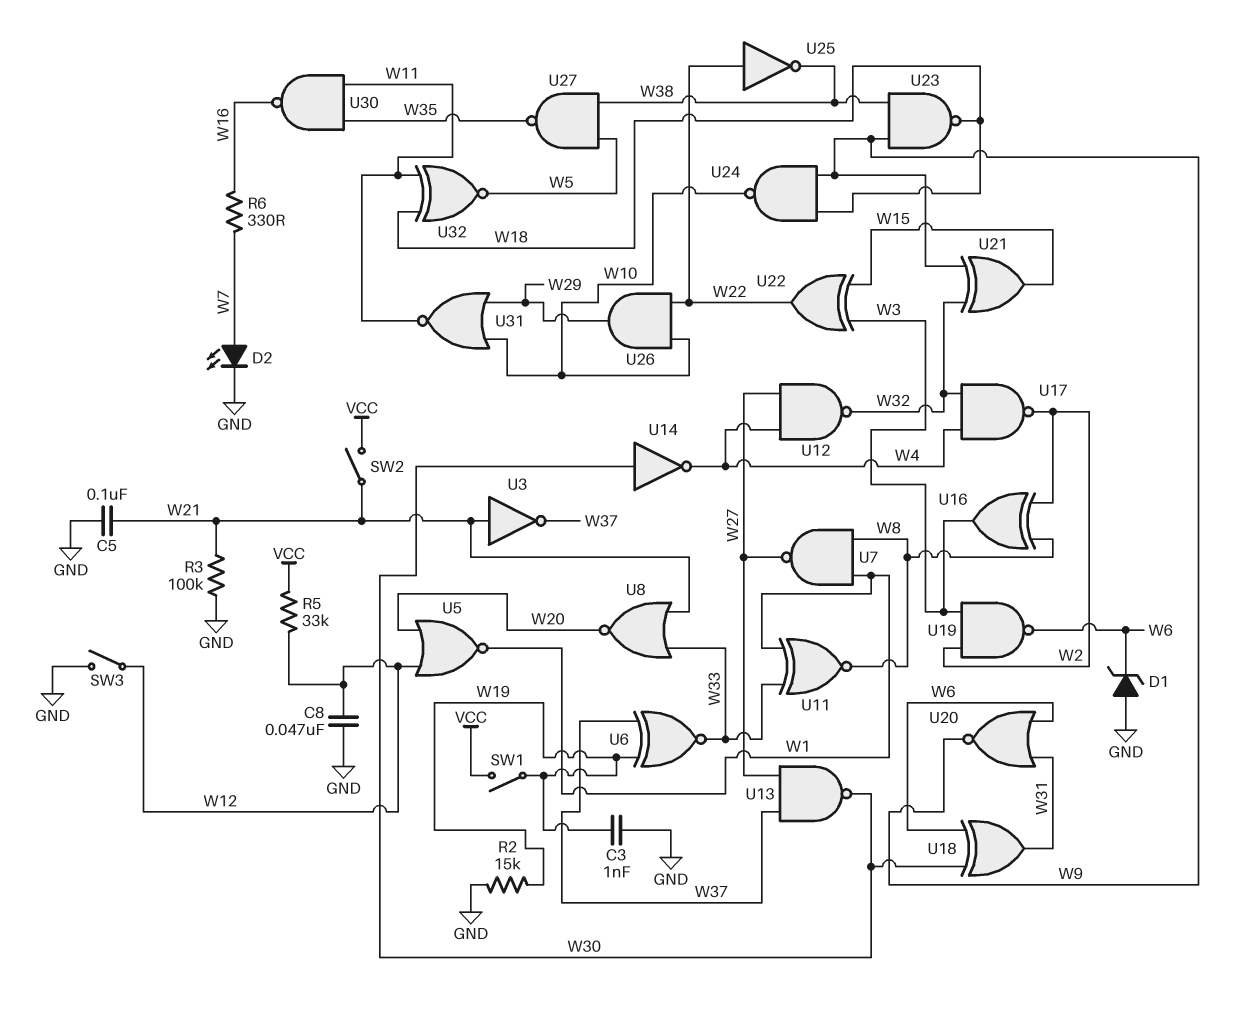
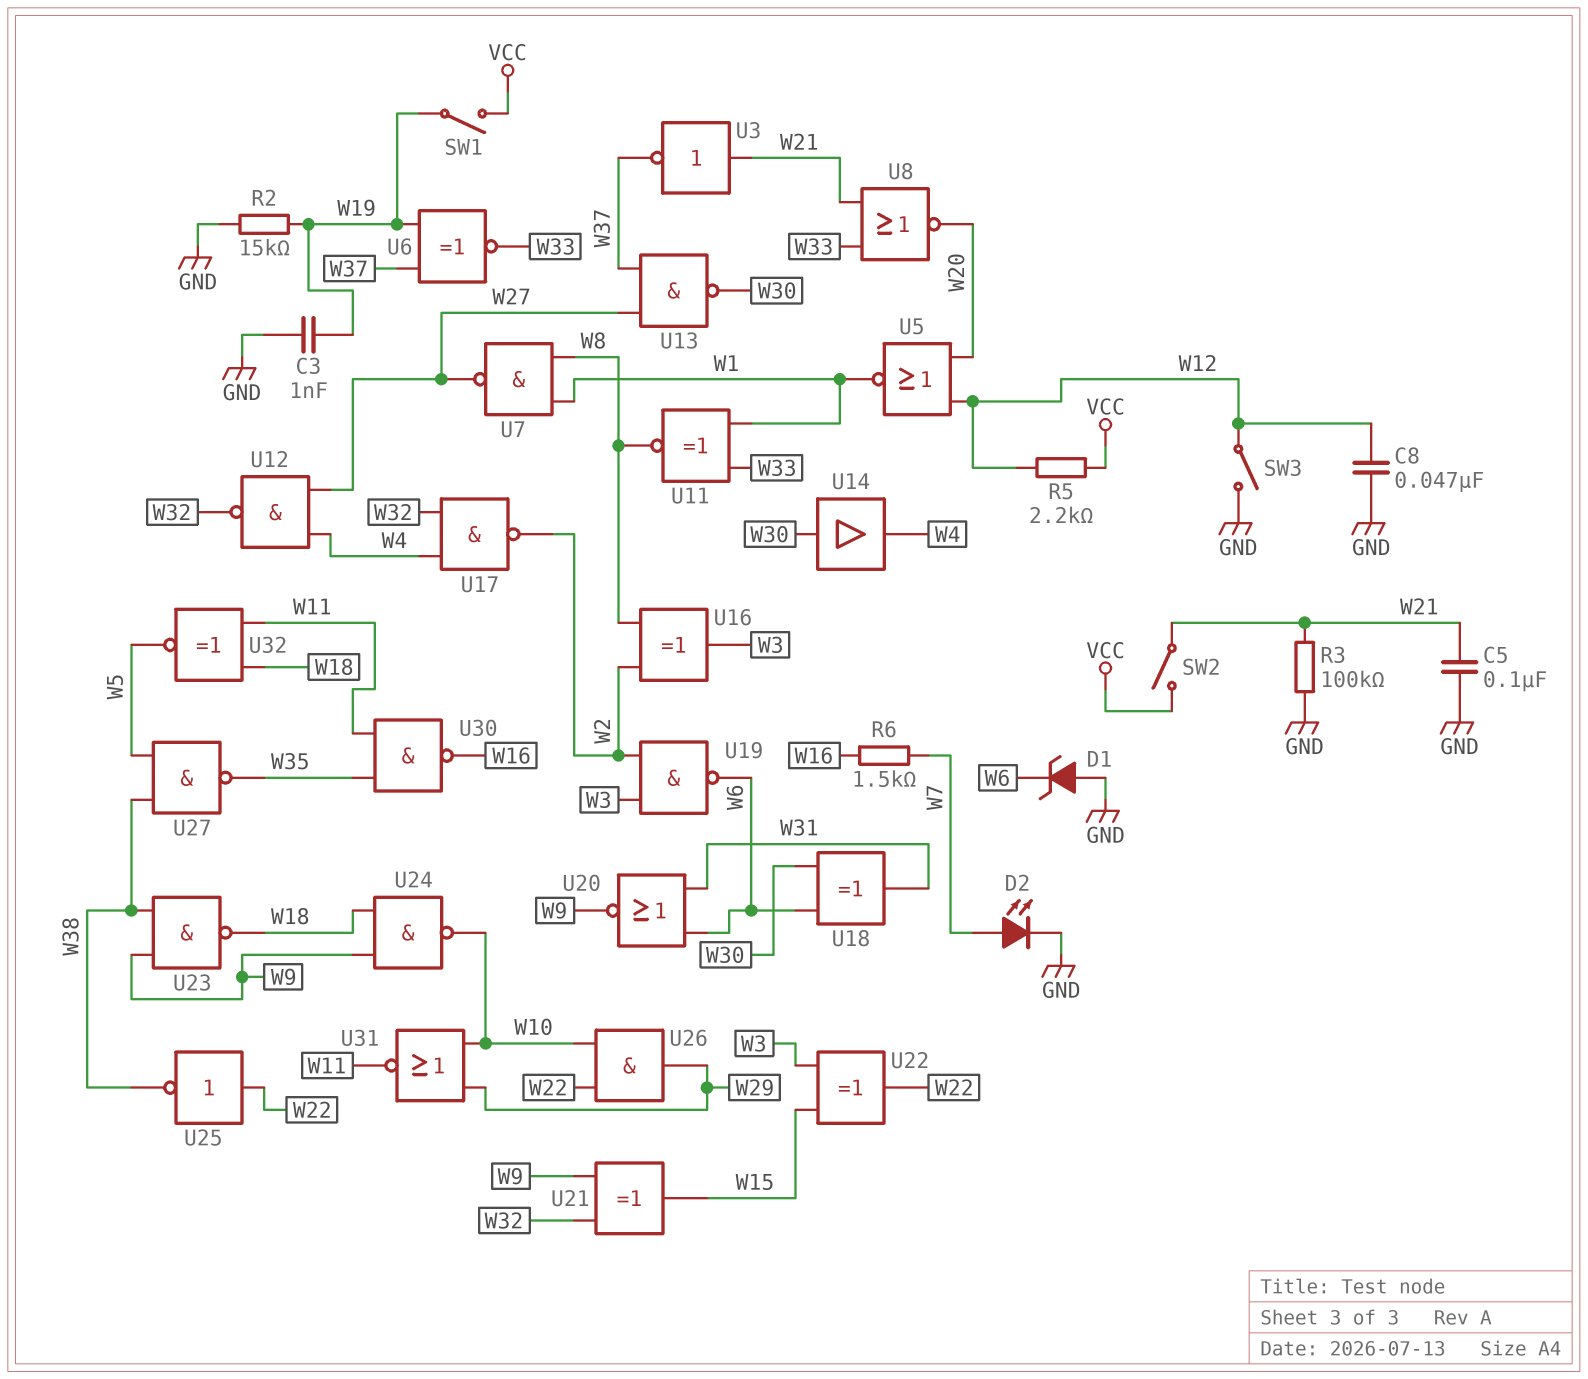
R5: 33k (VCC, W12) -> 2.2k (VCC, W12)
R6: 330 (W7, W16) -> 1.5k (W7, W16)
U14: NOT (in W30, out W4) -> buffer (in W30, out W4)

